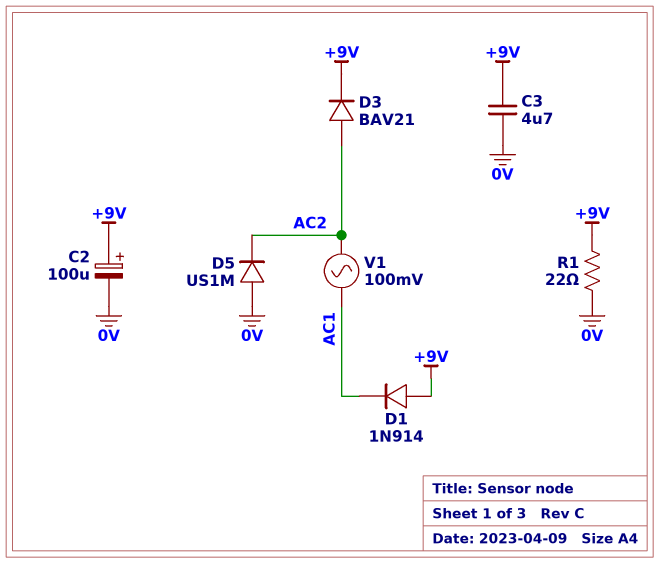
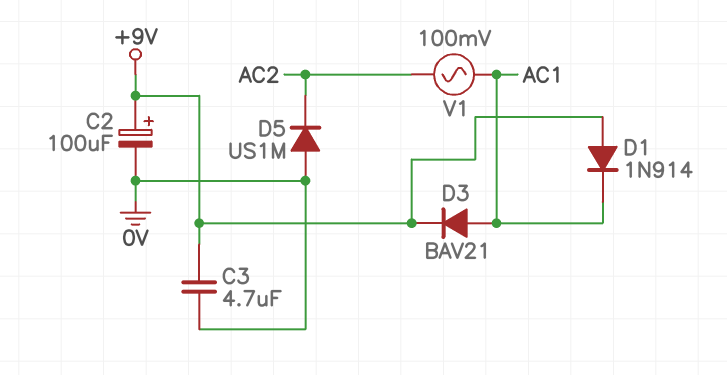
D3: diode BAV21 (A AC2, K +9V) -> diode BAV21 (A AC1, K +9V)
R1: 22 (+9V, 0V) -> none

